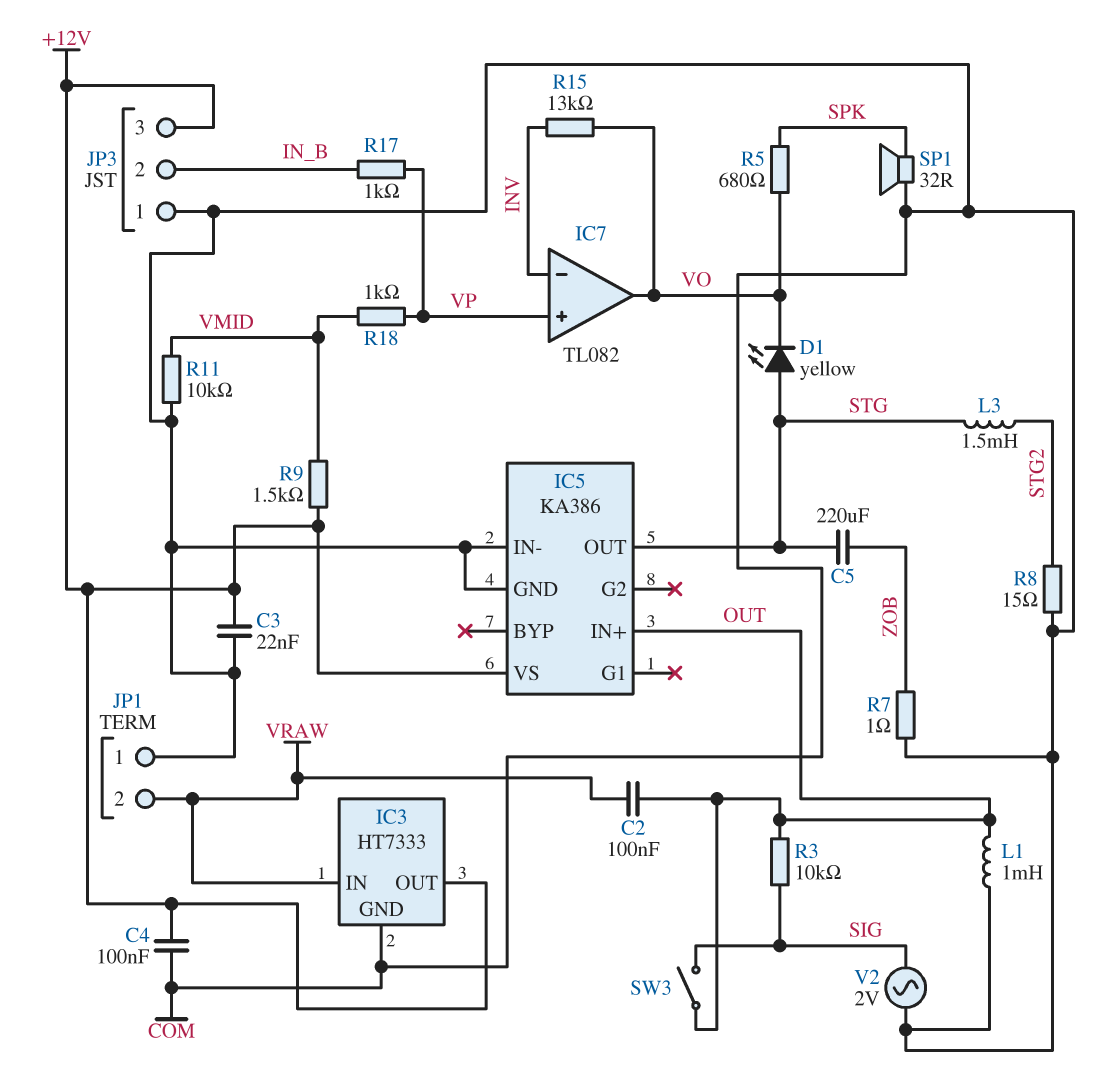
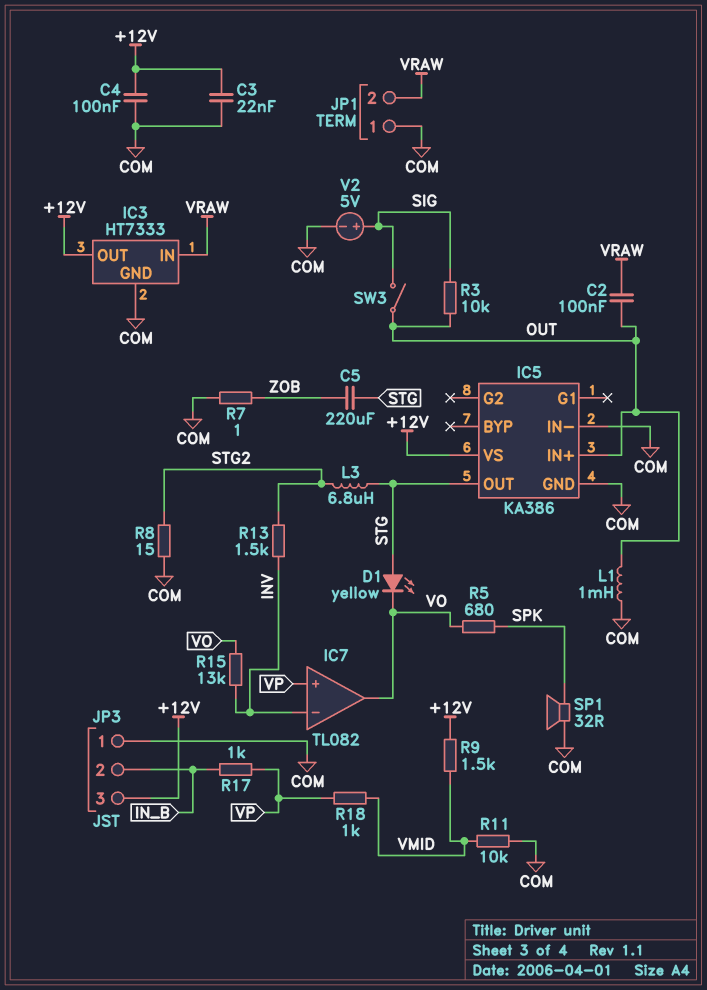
L3: 1.5mH (STG, STG2) -> 6.8uH (STG, STG2)
R13: none -> 1.5k (INV, STG2)
V2: AC 2V (COM, SIG) -> 5V (plus SIG, minus COM)

